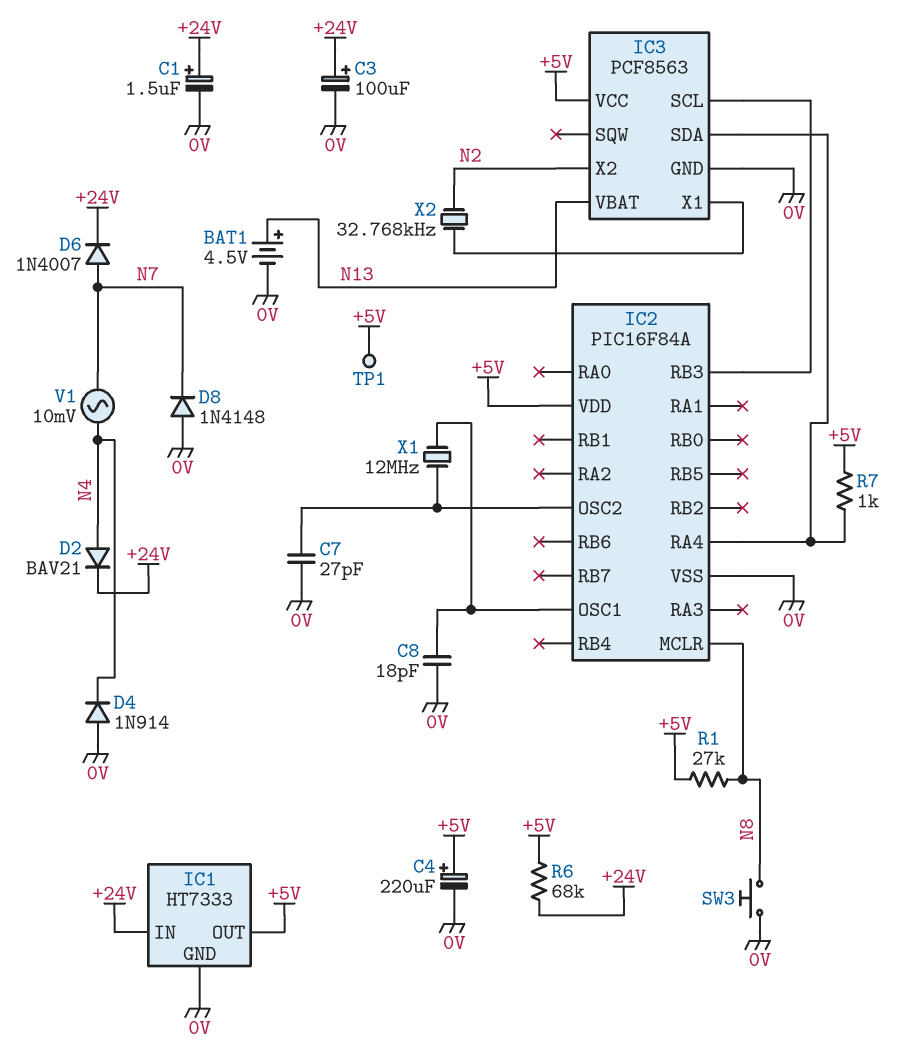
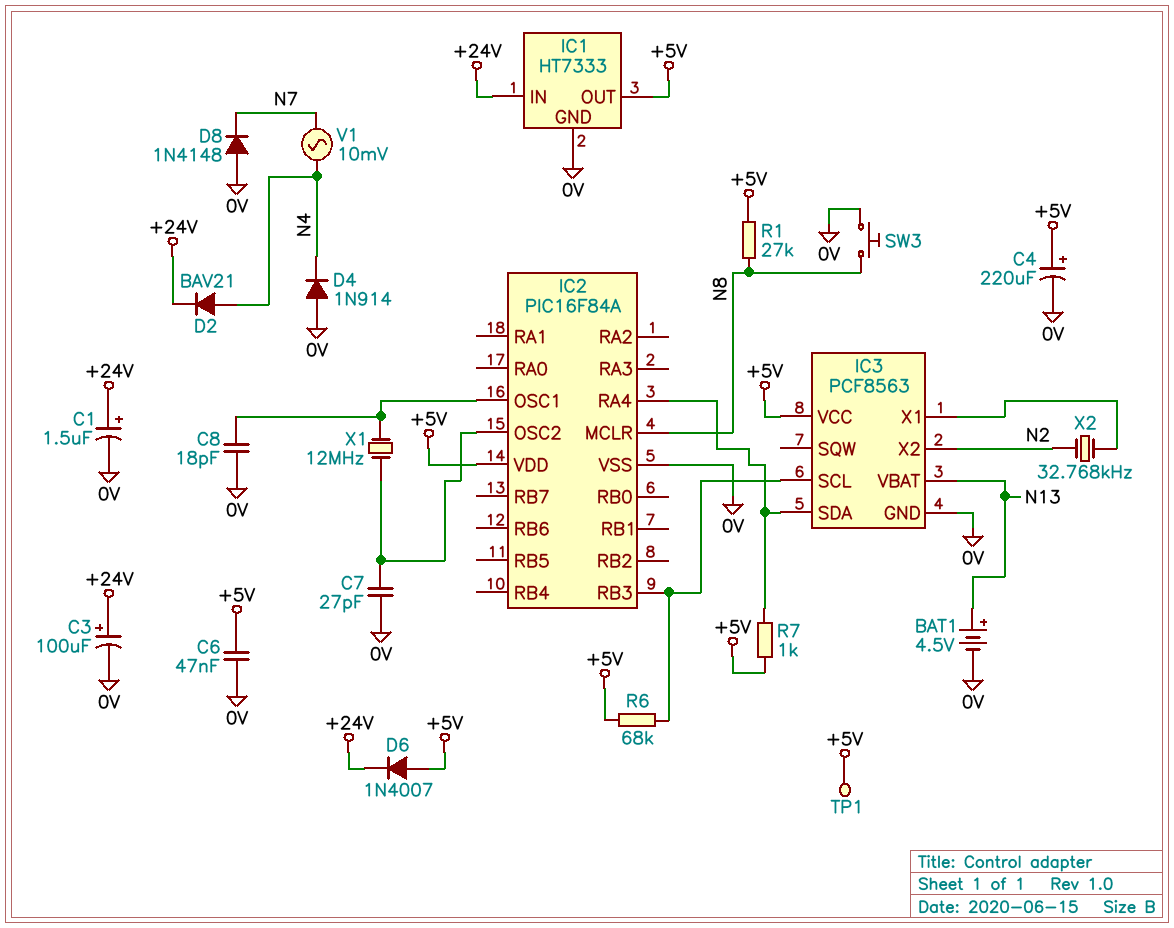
C6: none -> 47nF (+5V, 0V)
D6: diode 1N4007 (A N7, K +24V) -> diode 1N4007 (A +5V, K +24V)
R6: 68k (+5V, +24V) -> 68k (+5V, IC2/RB3)

